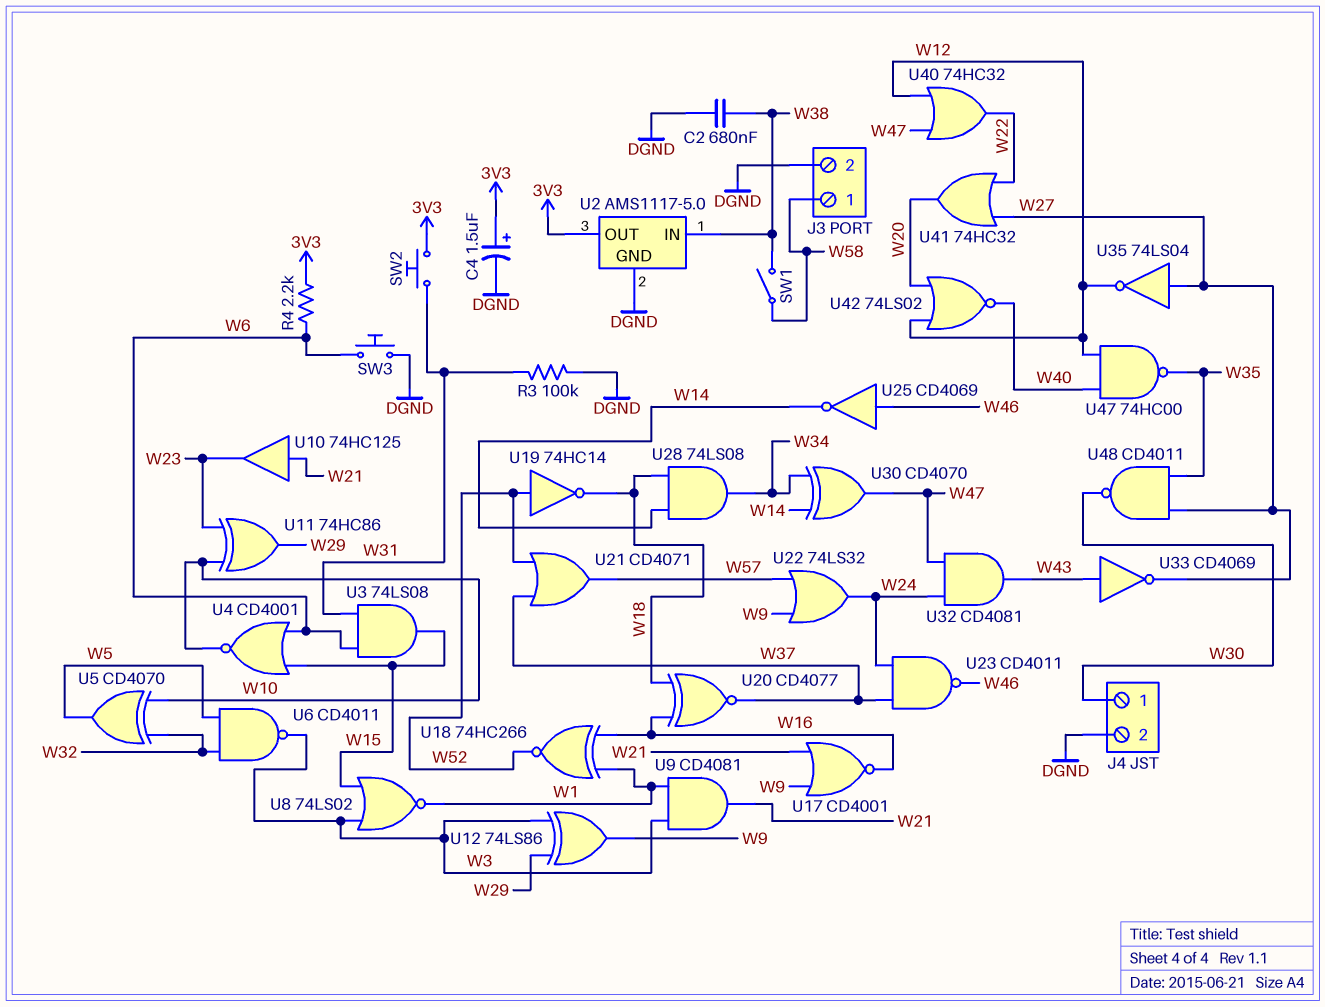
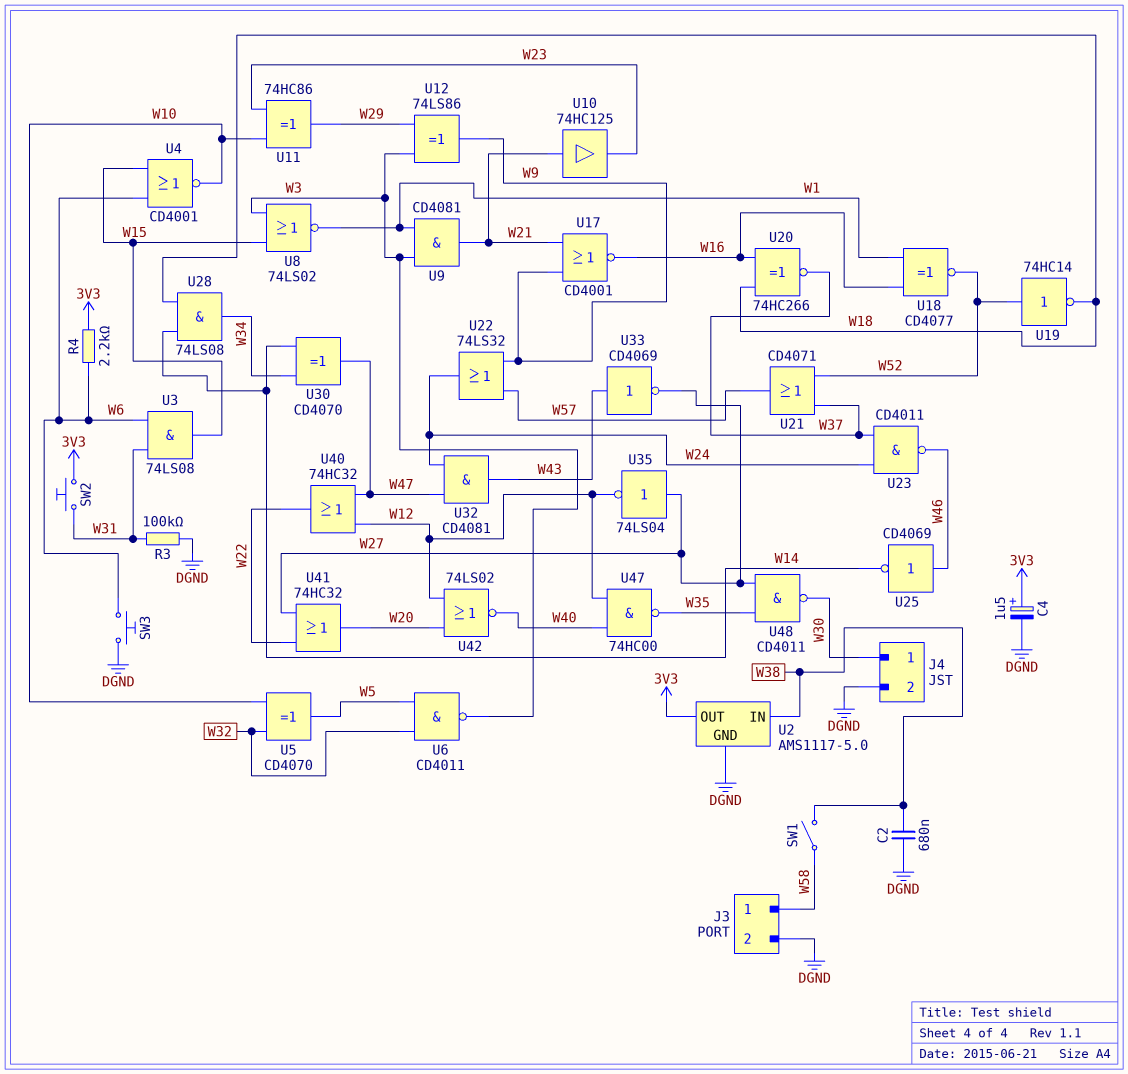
U18: XNOR 74HC266 (in W1, in W16, out W52) -> XNOR CD4077 (in W1, in W16, out W52)
U20: XNOR CD4077 (in W16, in W18, out W37) -> XNOR 74HC266 (in W16, in W18, out W37)

